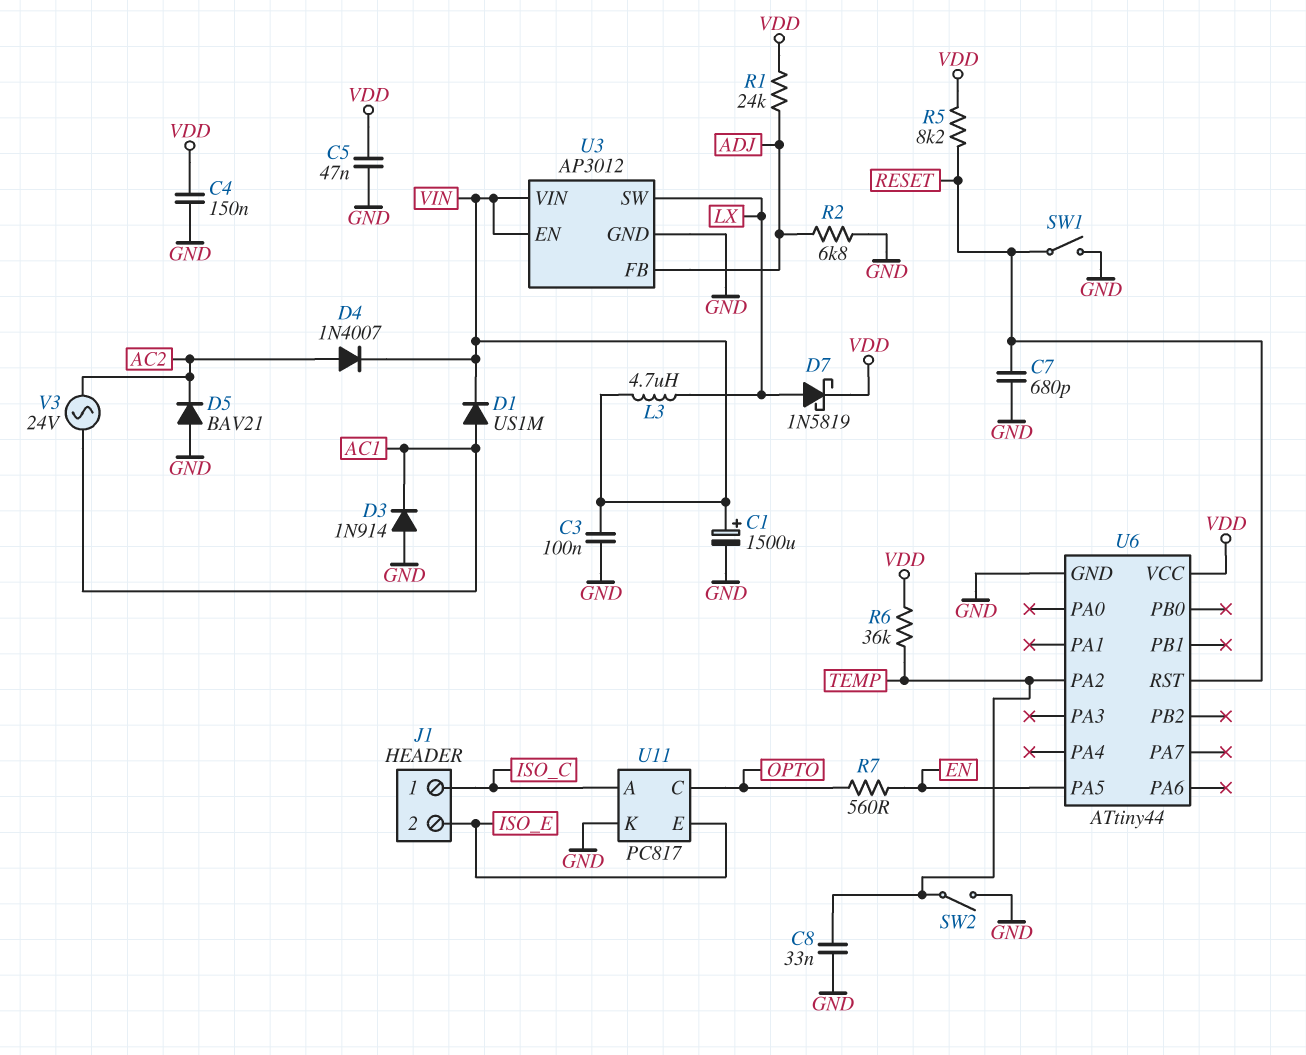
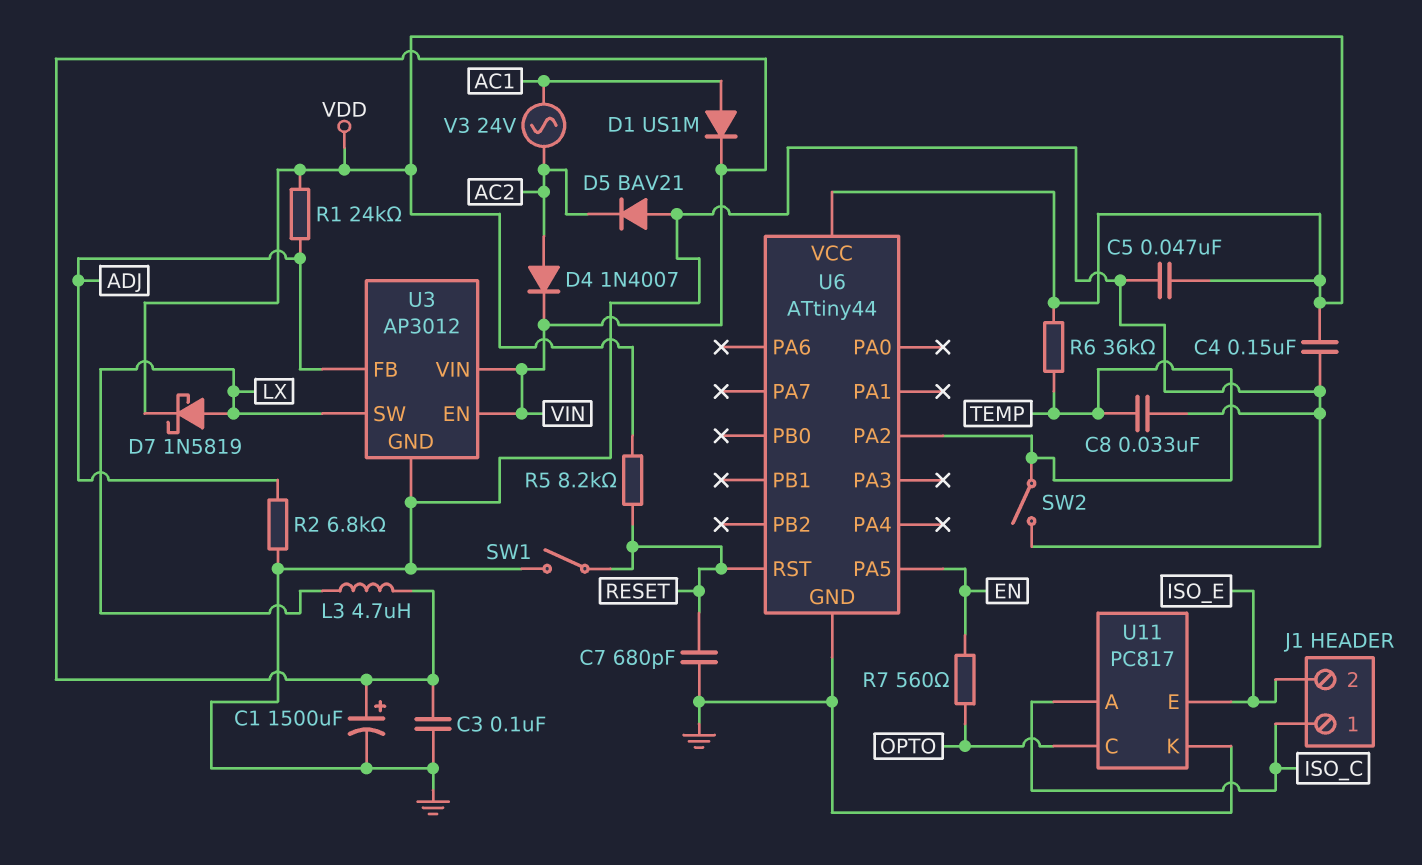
D3: diode 1N914 (A GND, K AC1) -> none

